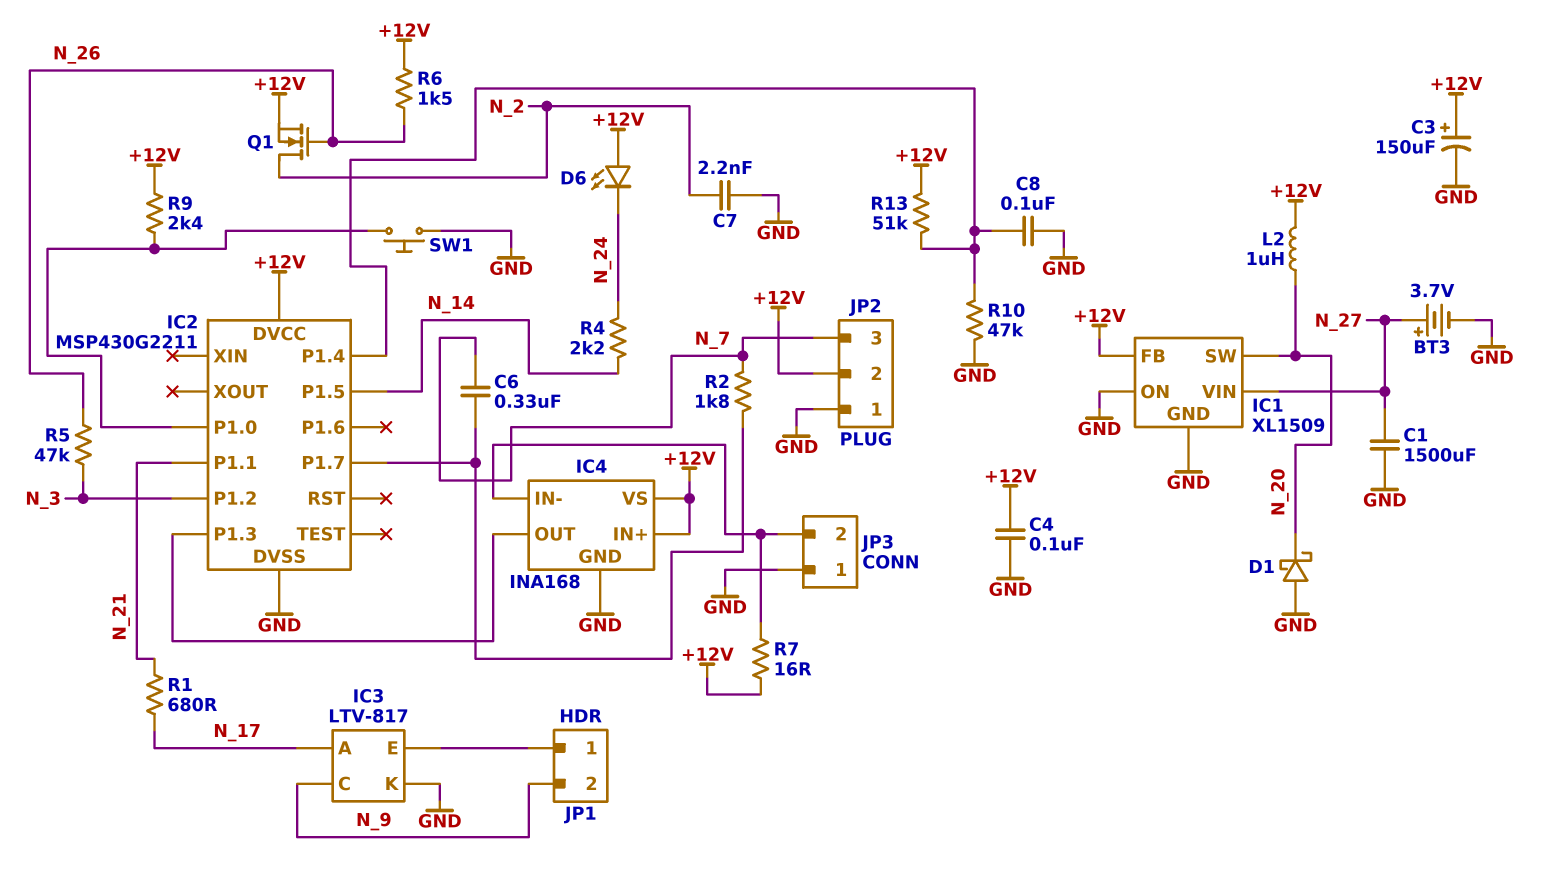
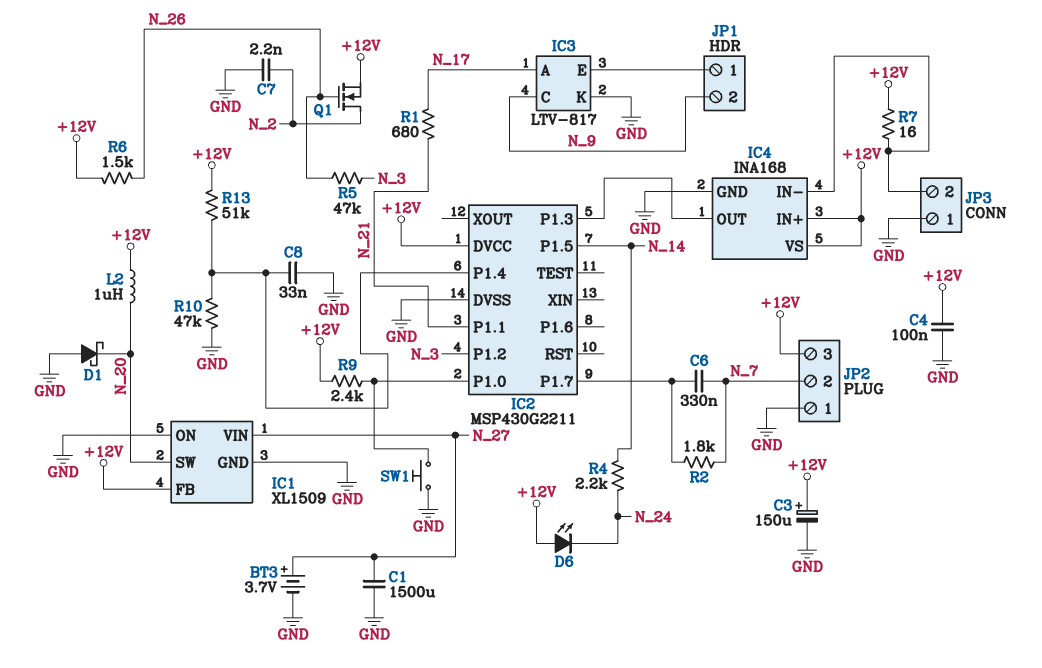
C8: 100nF (GND, IC2/P1.4) -> 33nF (GND, IC2/P1.4)
JP2 pin 2: +12V -> N_7
JP2 pin 3: N_7 -> +12V

